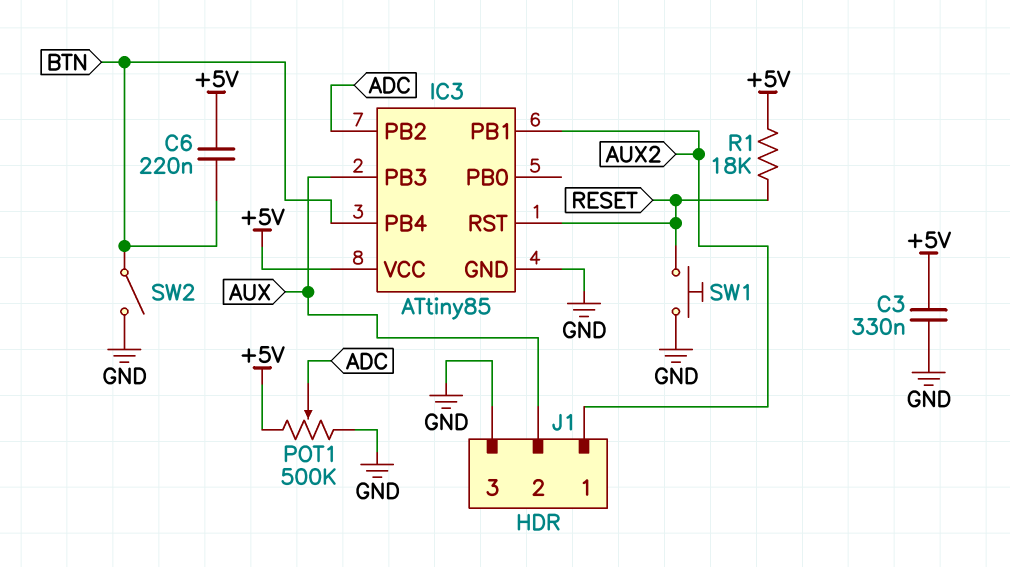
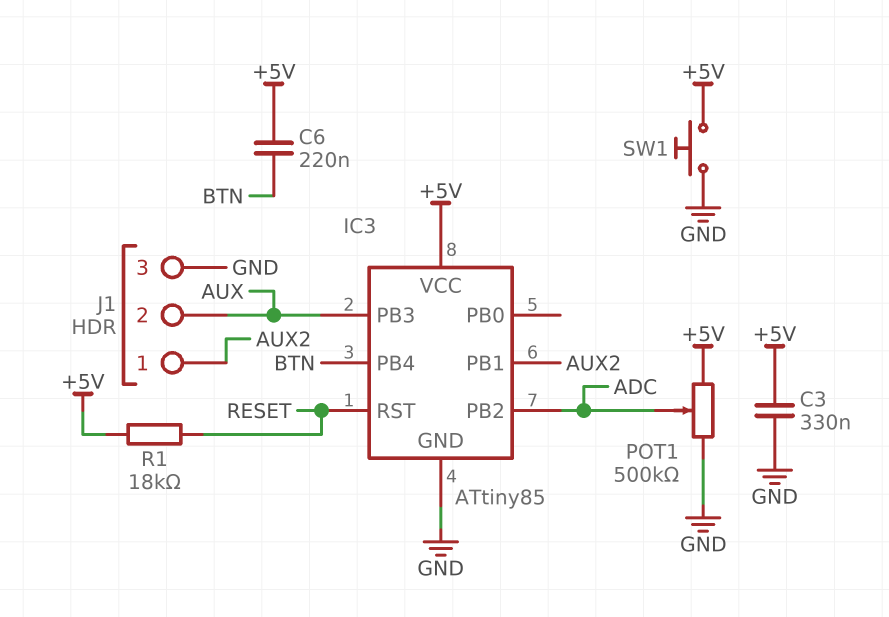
SW1: button (GND, RESET) -> button (+5V, GND)
SW2: switch (BTN, GND) -> none

